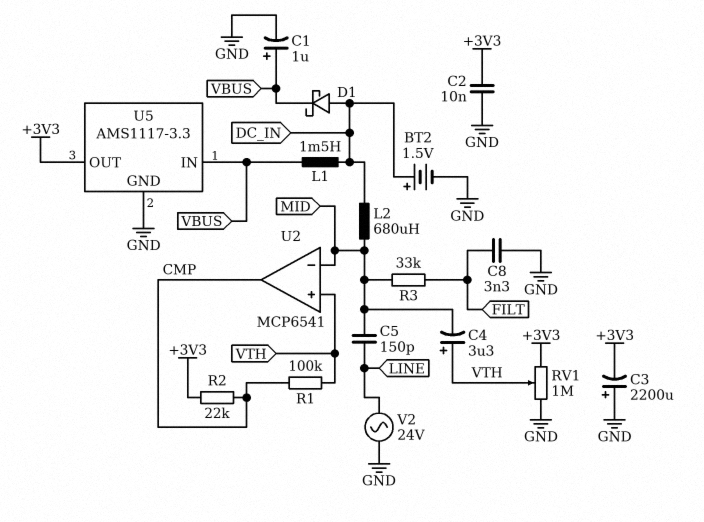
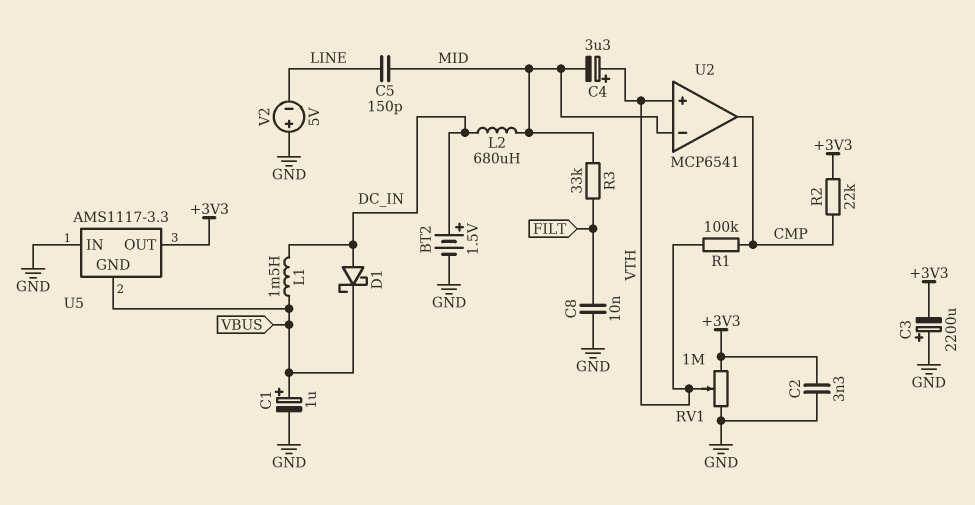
C2: 10nF (+3V3, GND) -> 3.3nF (+3V3, GND)
C8: 3.3nF (FILT, GND) -> 10nF (FILT, GND)
U5 pin GND: GND -> VBUS
U5 pin IN: VBUS -> GND
V2: AC 24V (GND, LINE) -> 5V (plus GND, minus LINE)

